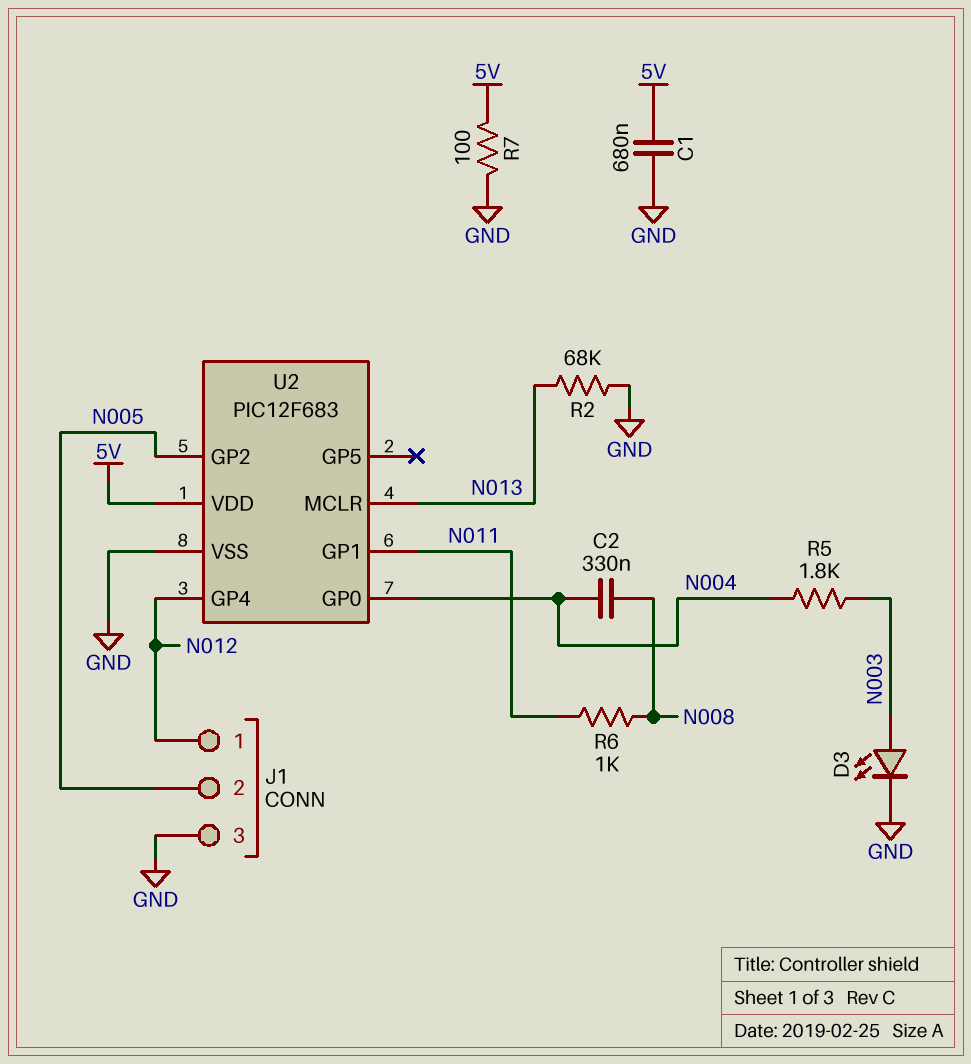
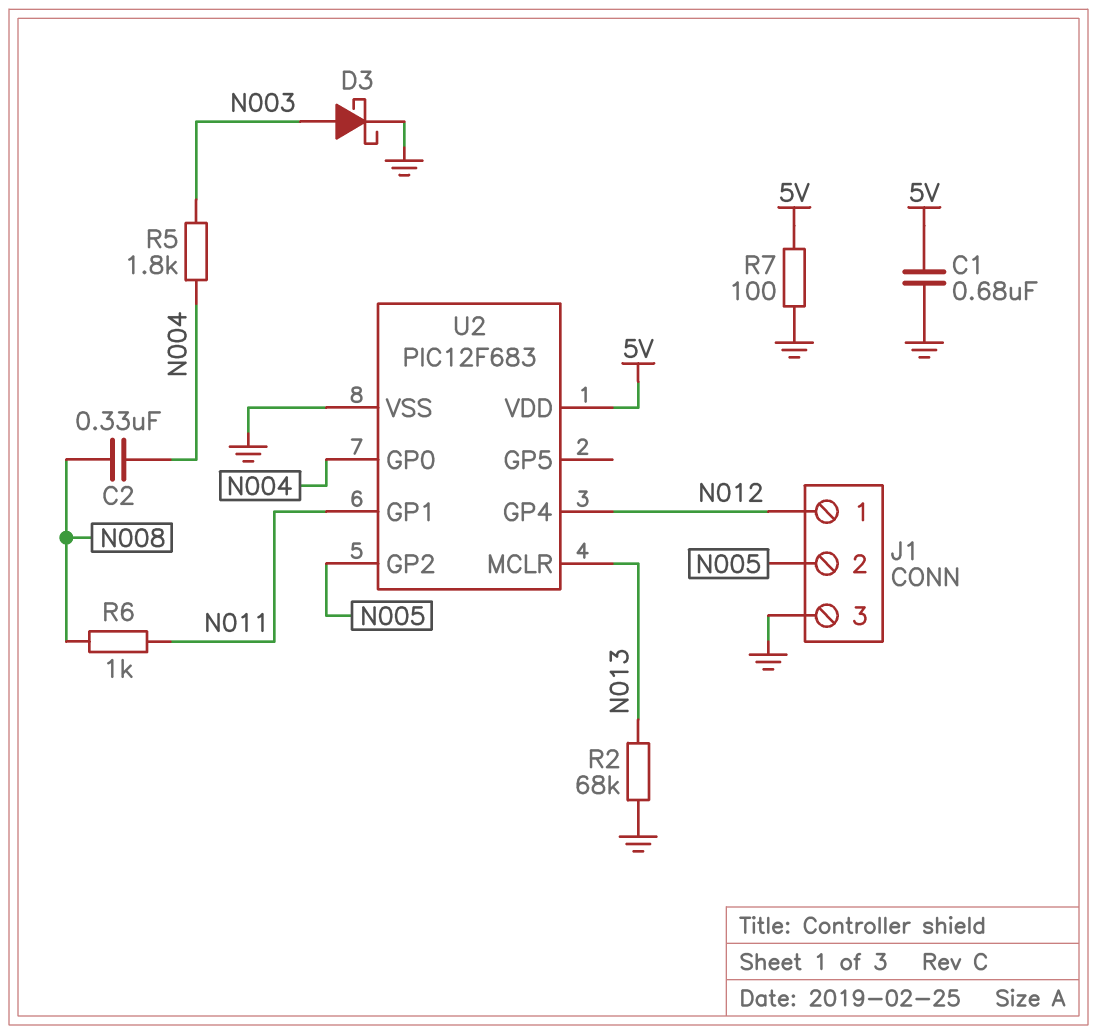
D3: LED (A N003, K GND) -> schottky (A N003, K GND)

